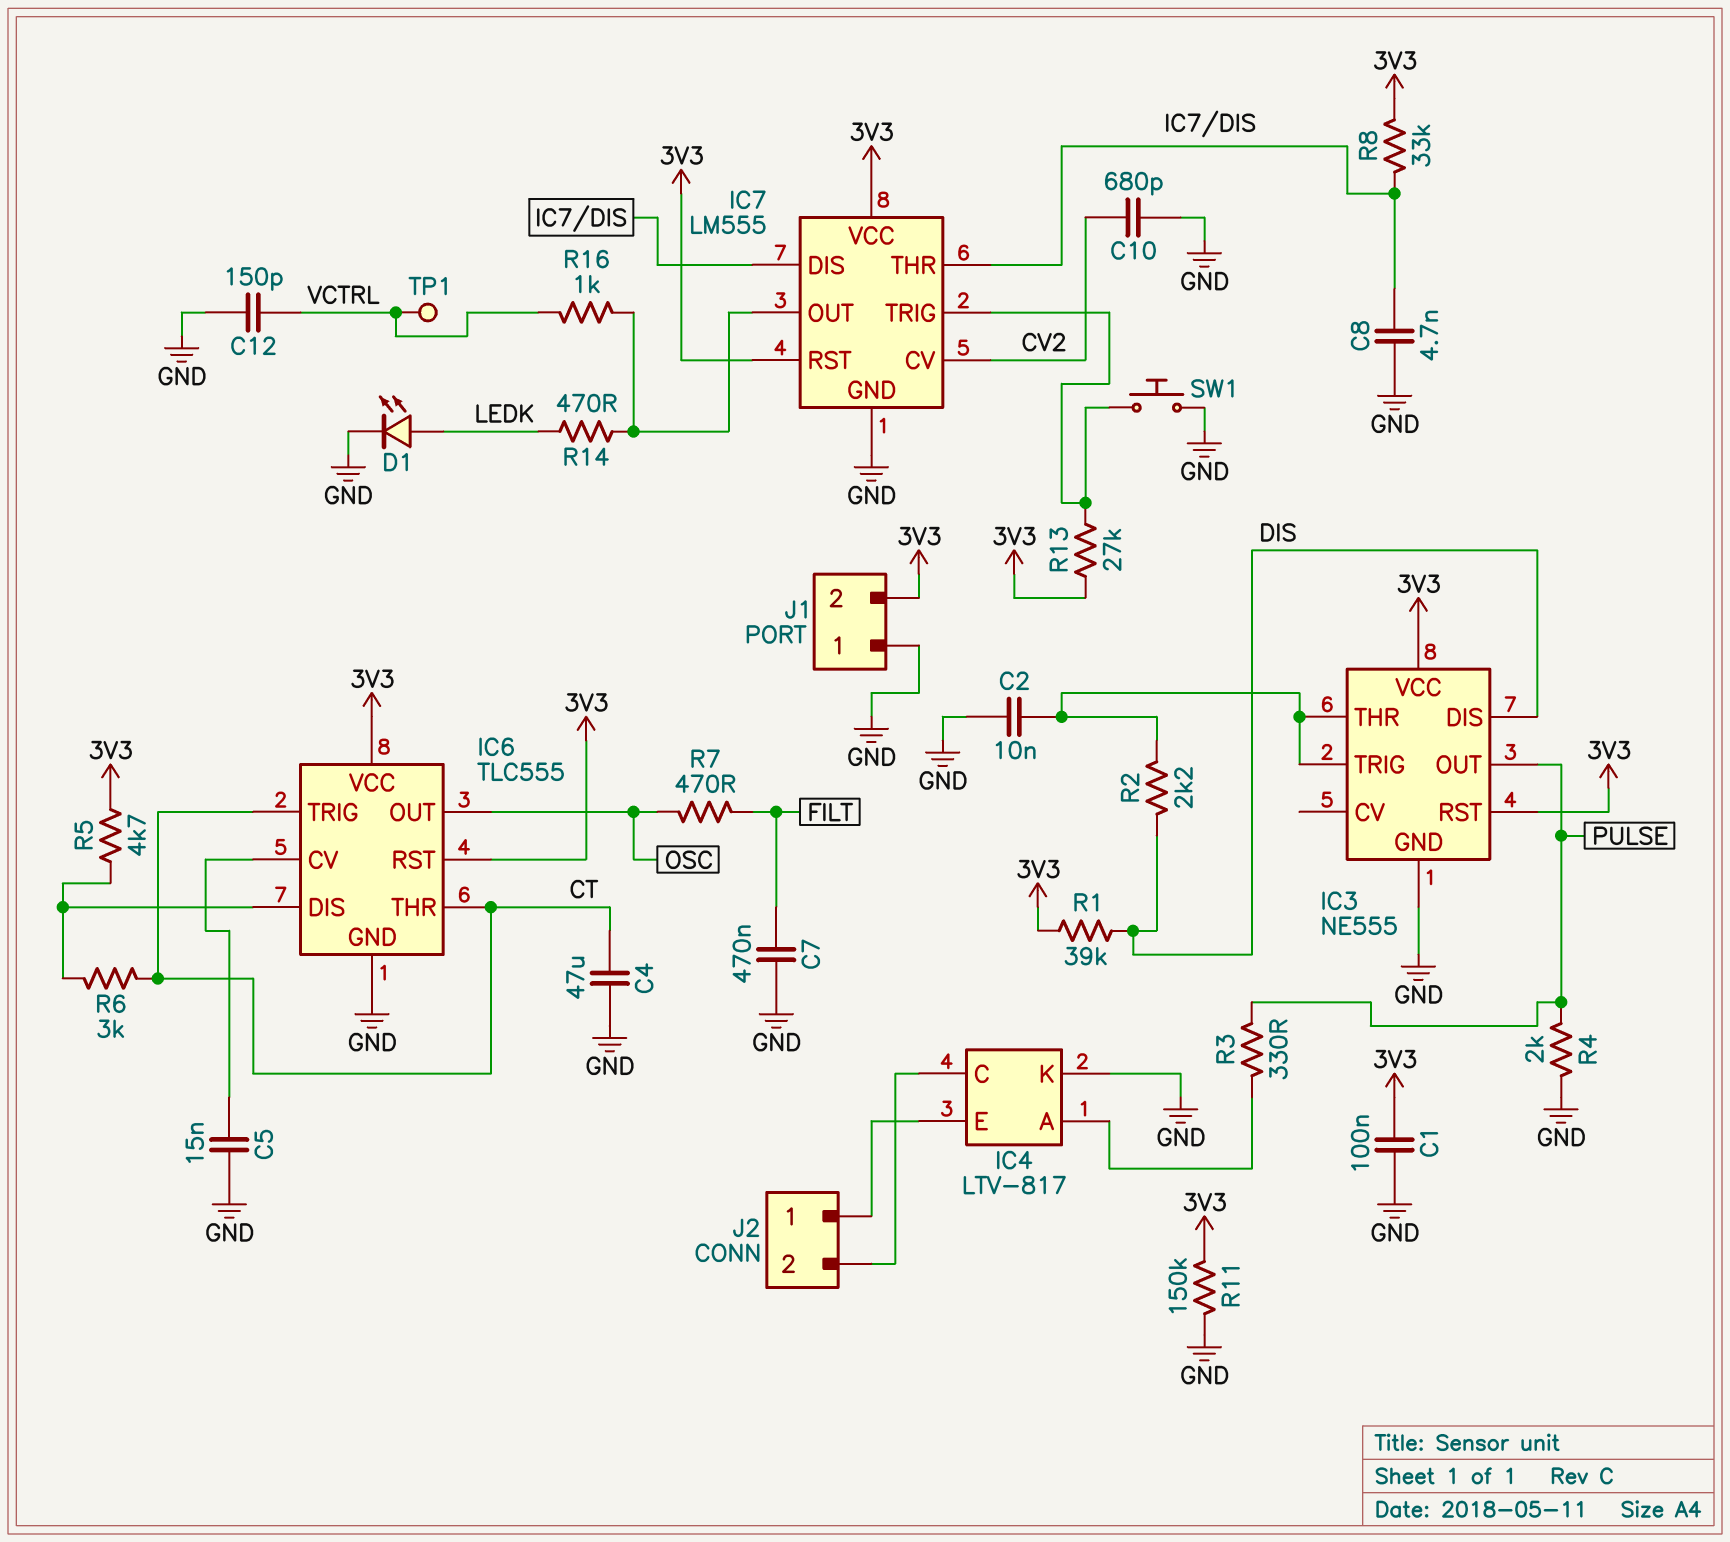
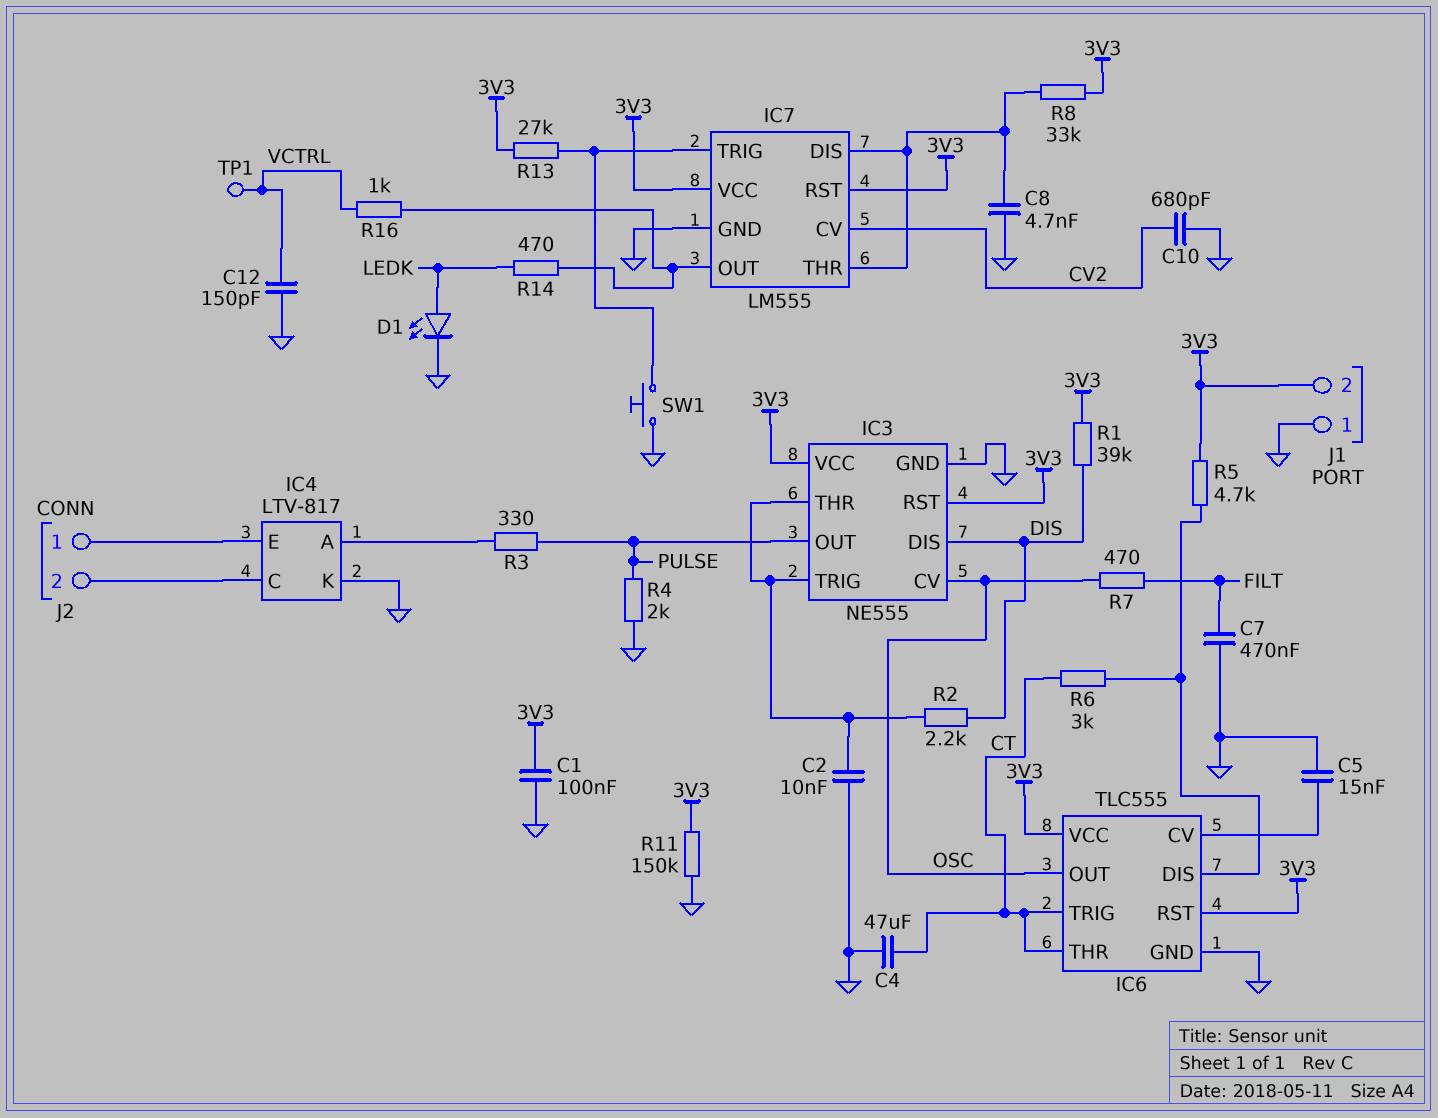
IC3 pin CV: none -> OSC

